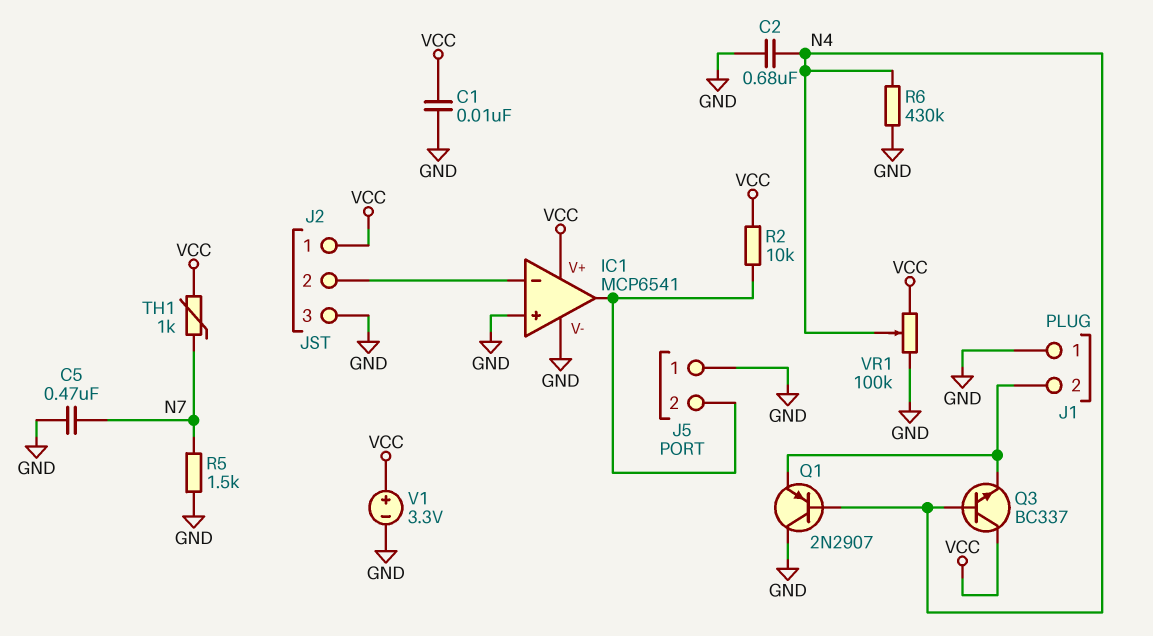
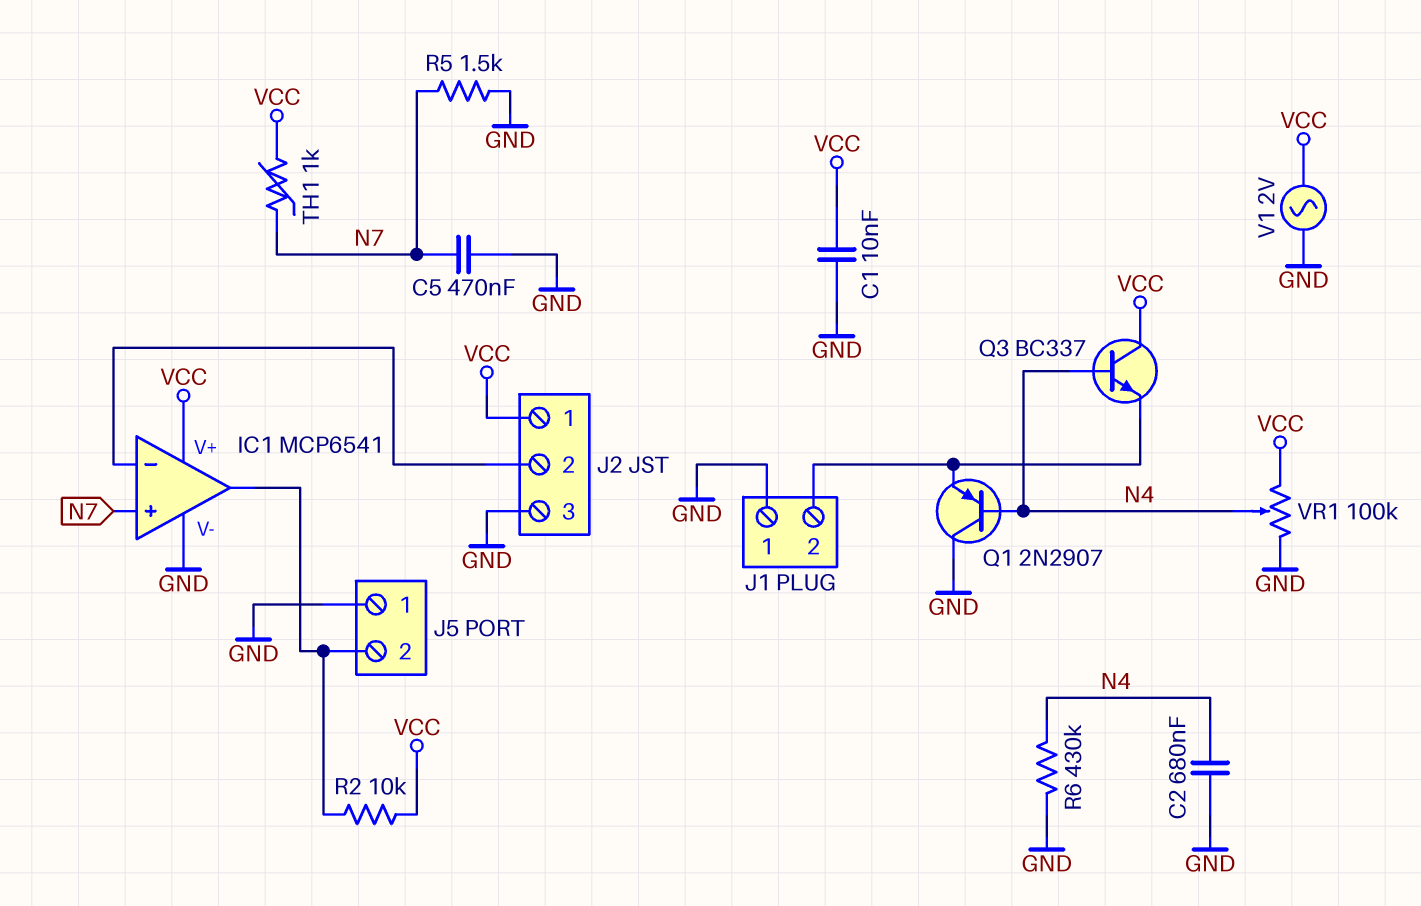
IC1 pin in+: GND -> N7
V1: 3.3V (plus VCC, minus GND) -> AC 2V (GND, VCC)

